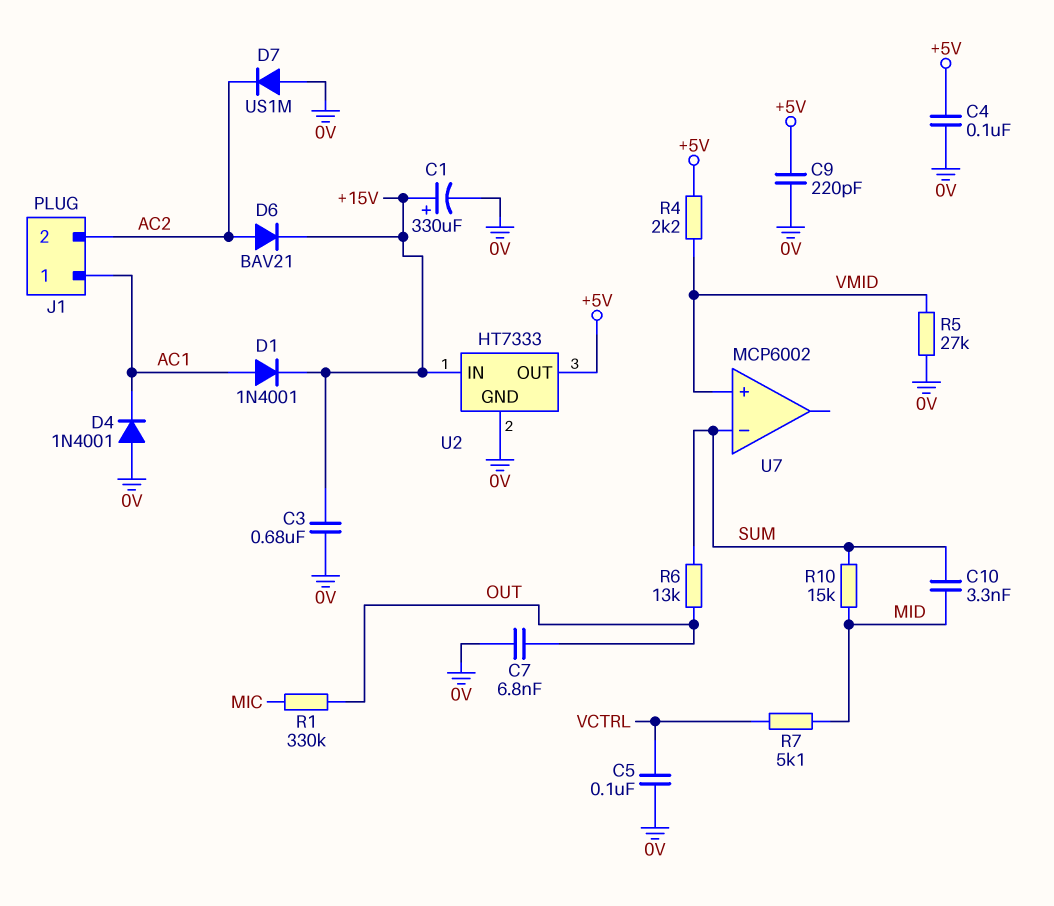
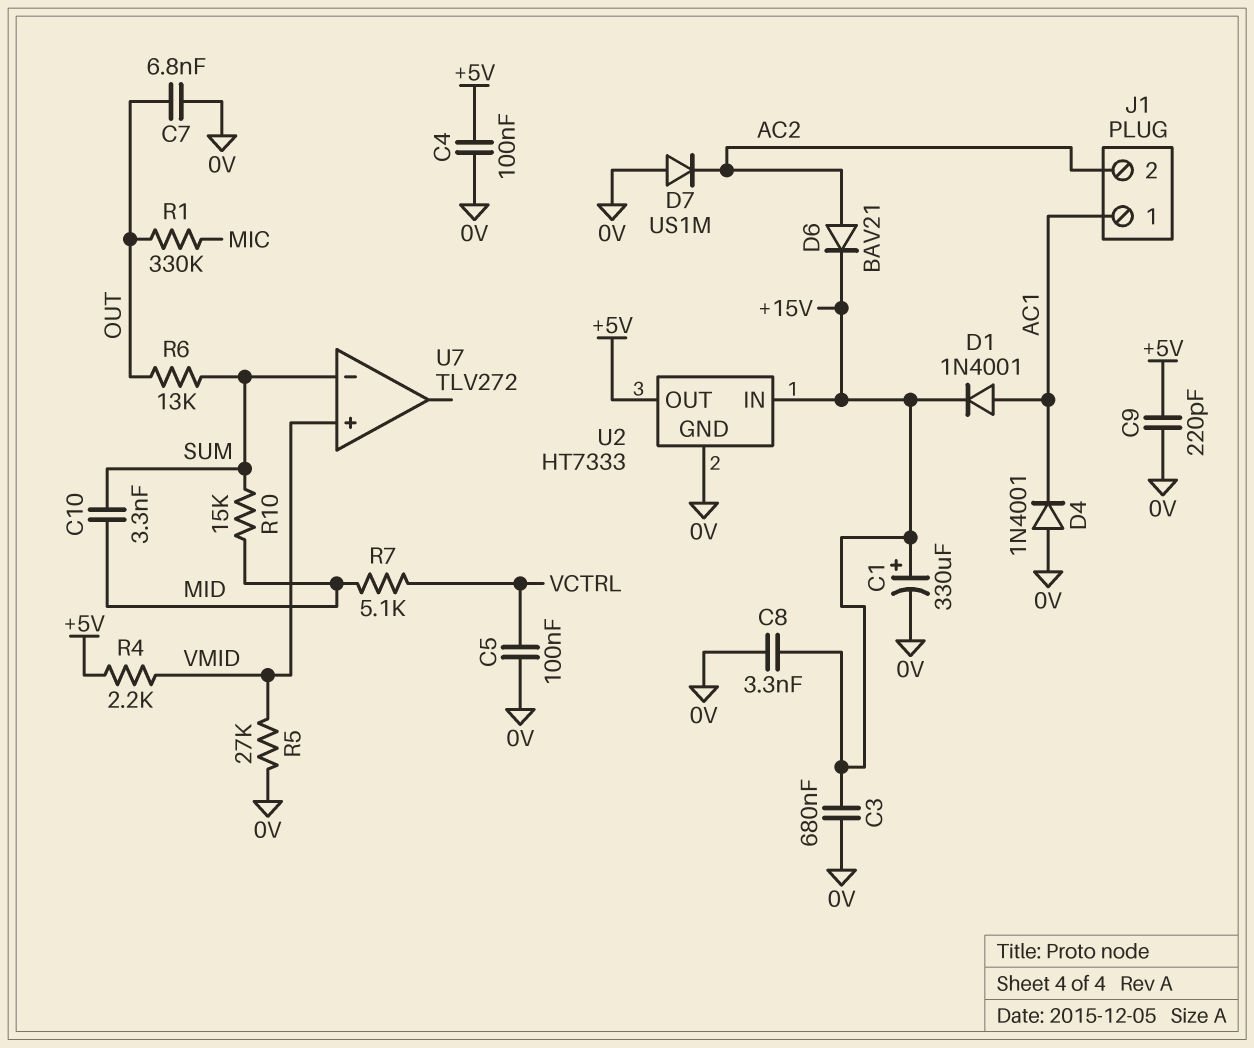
C8: none -> 3.3nF (+15V, 0V)
U7: MCP6002 -> TLV272

